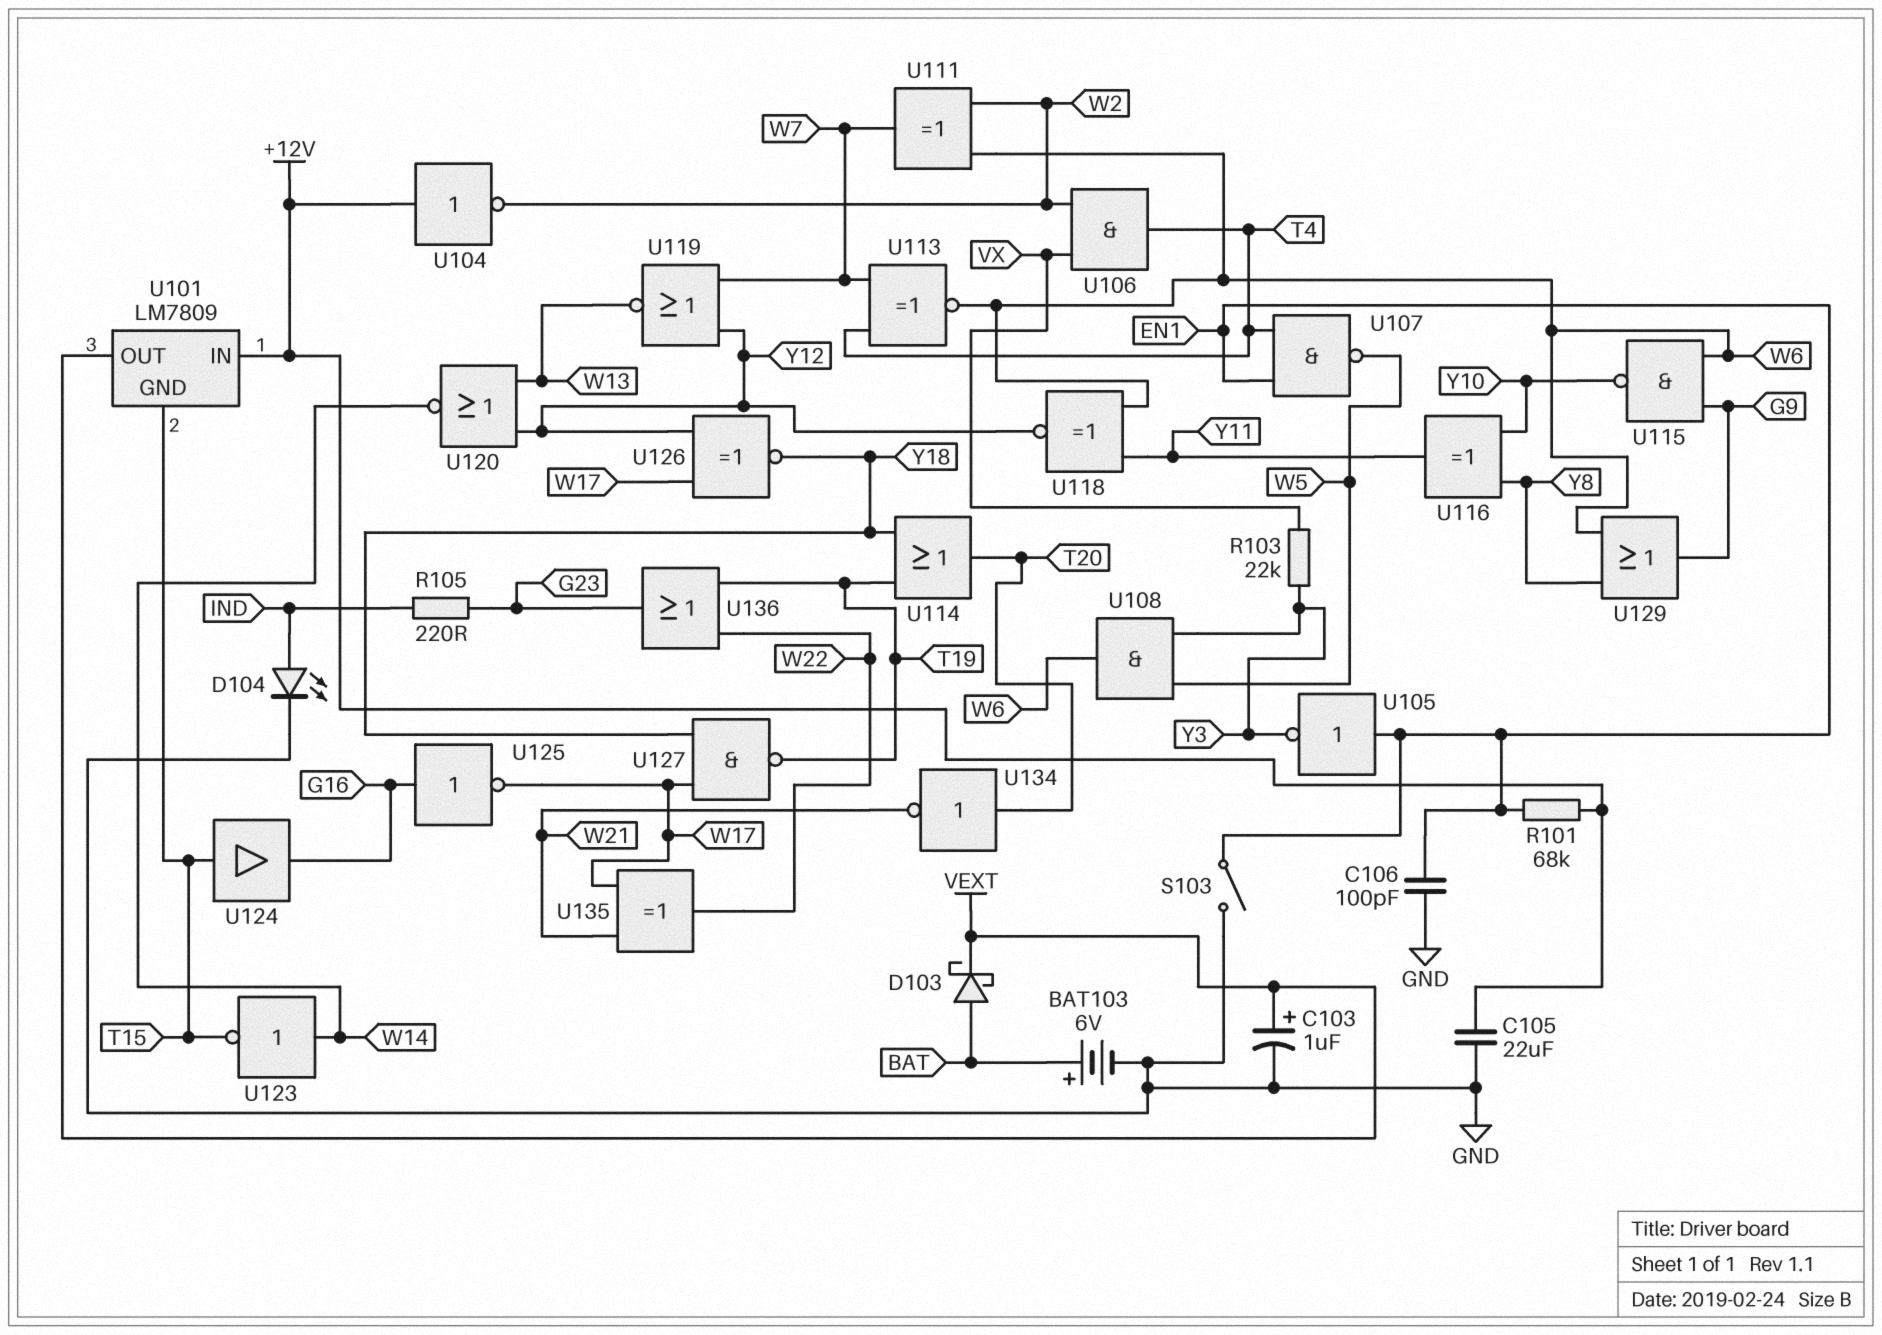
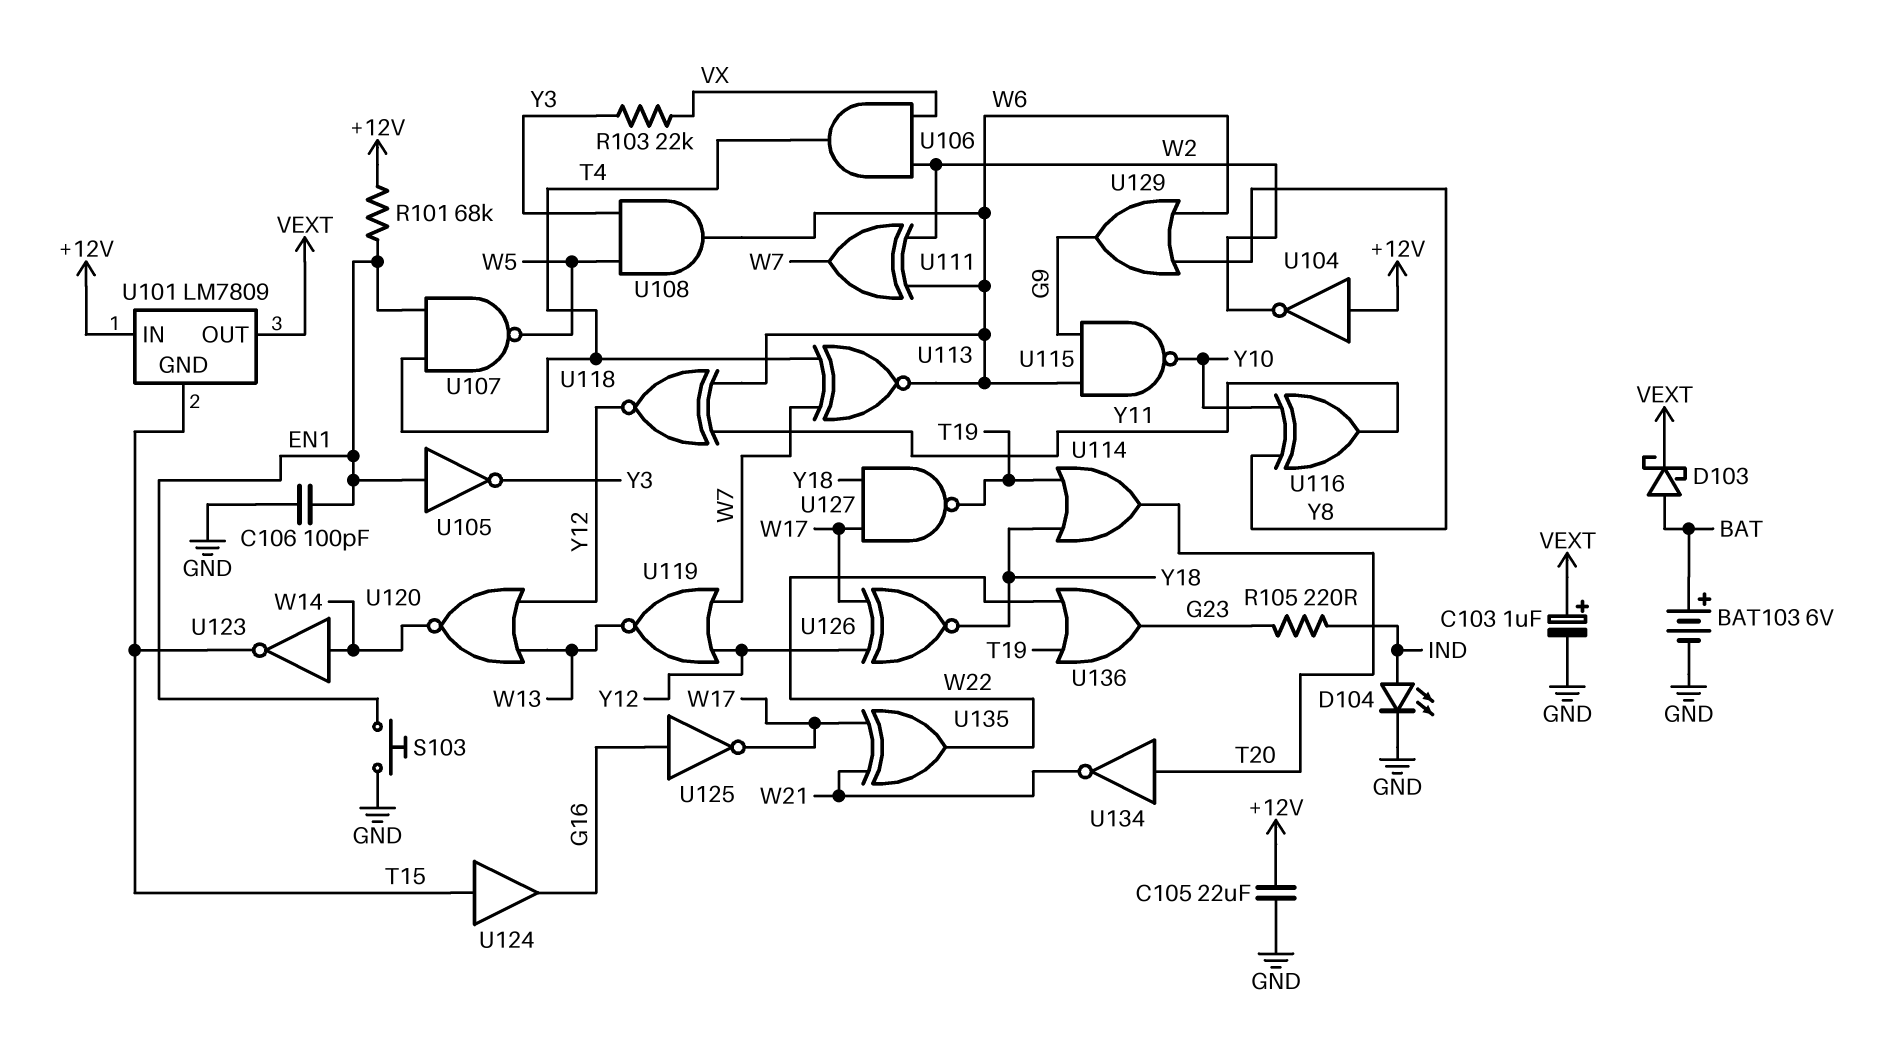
S103: switch (EN1, GND) -> button (EN1, GND)

